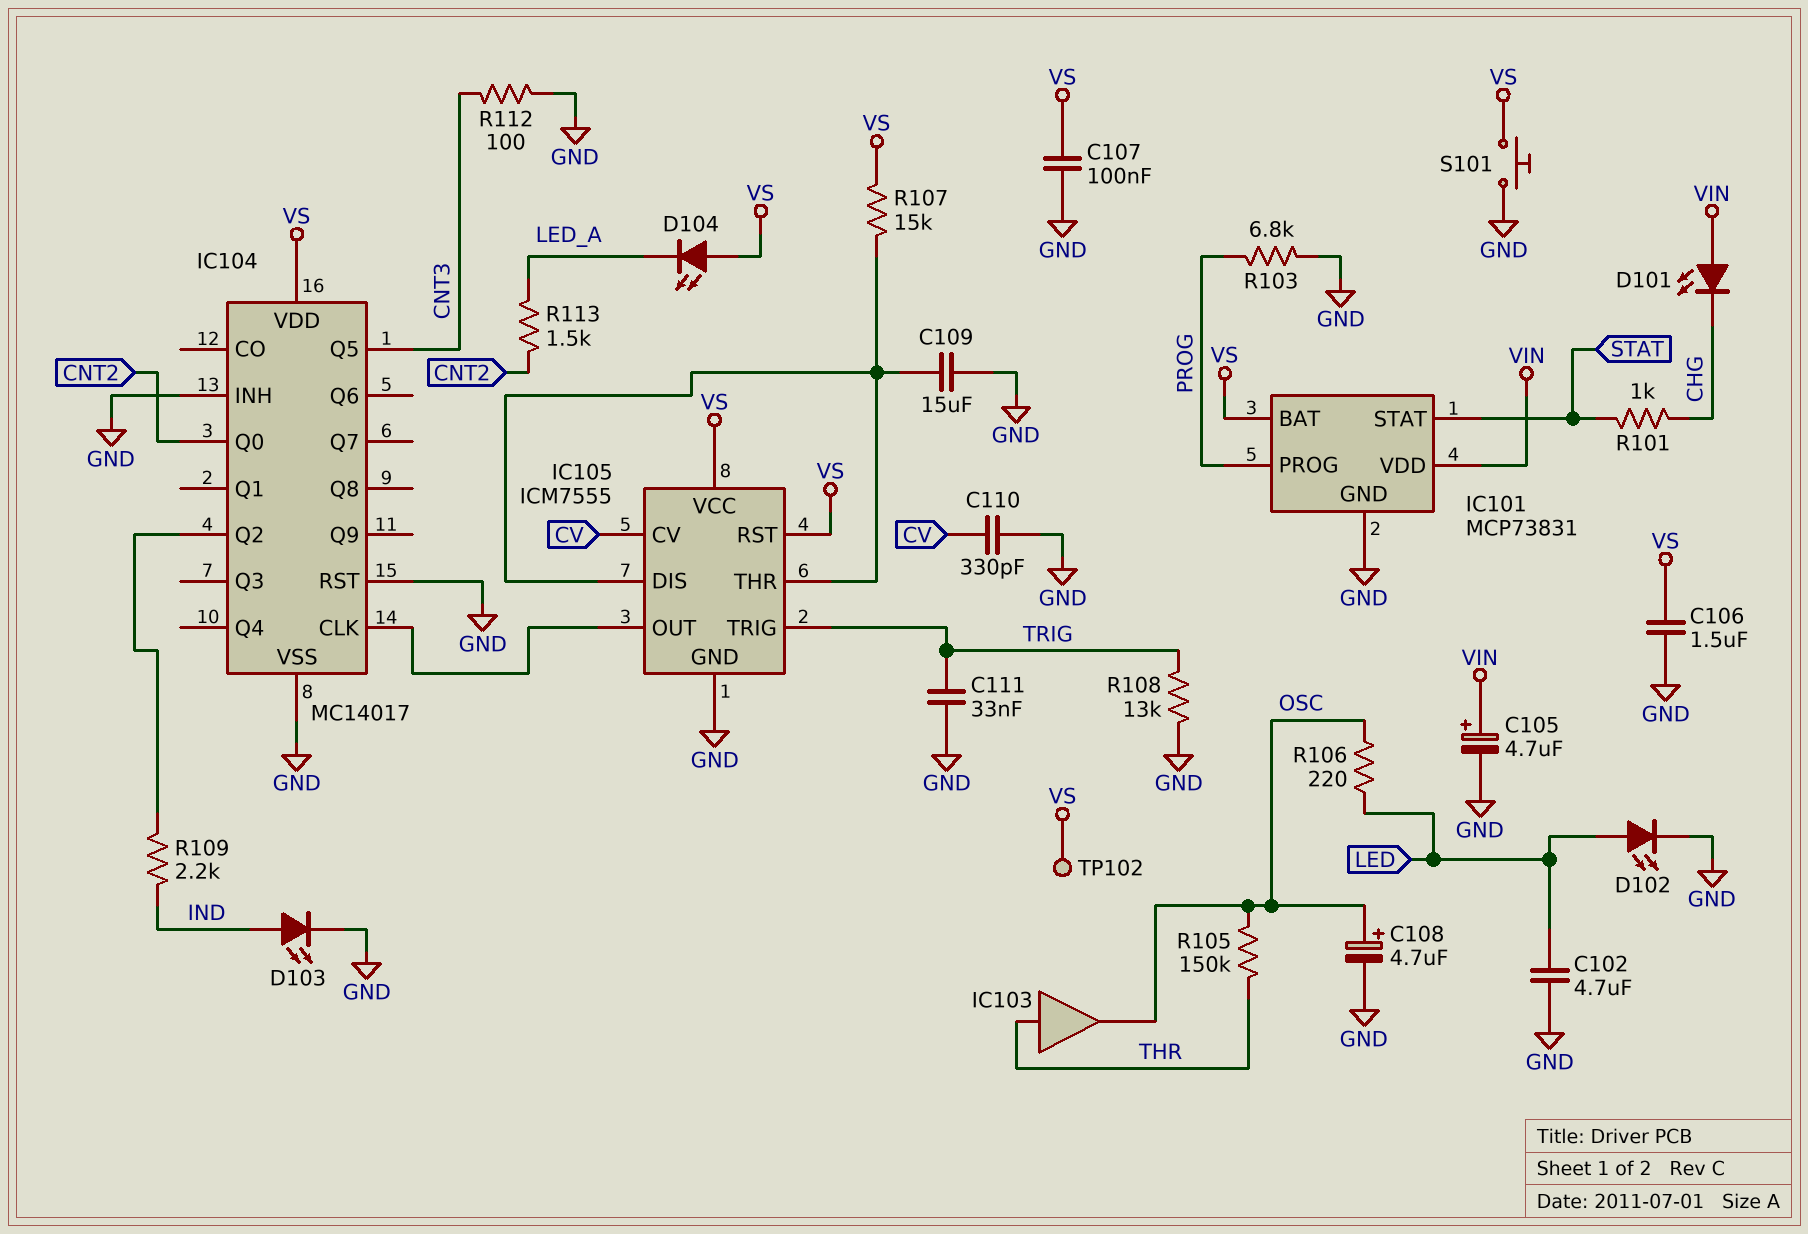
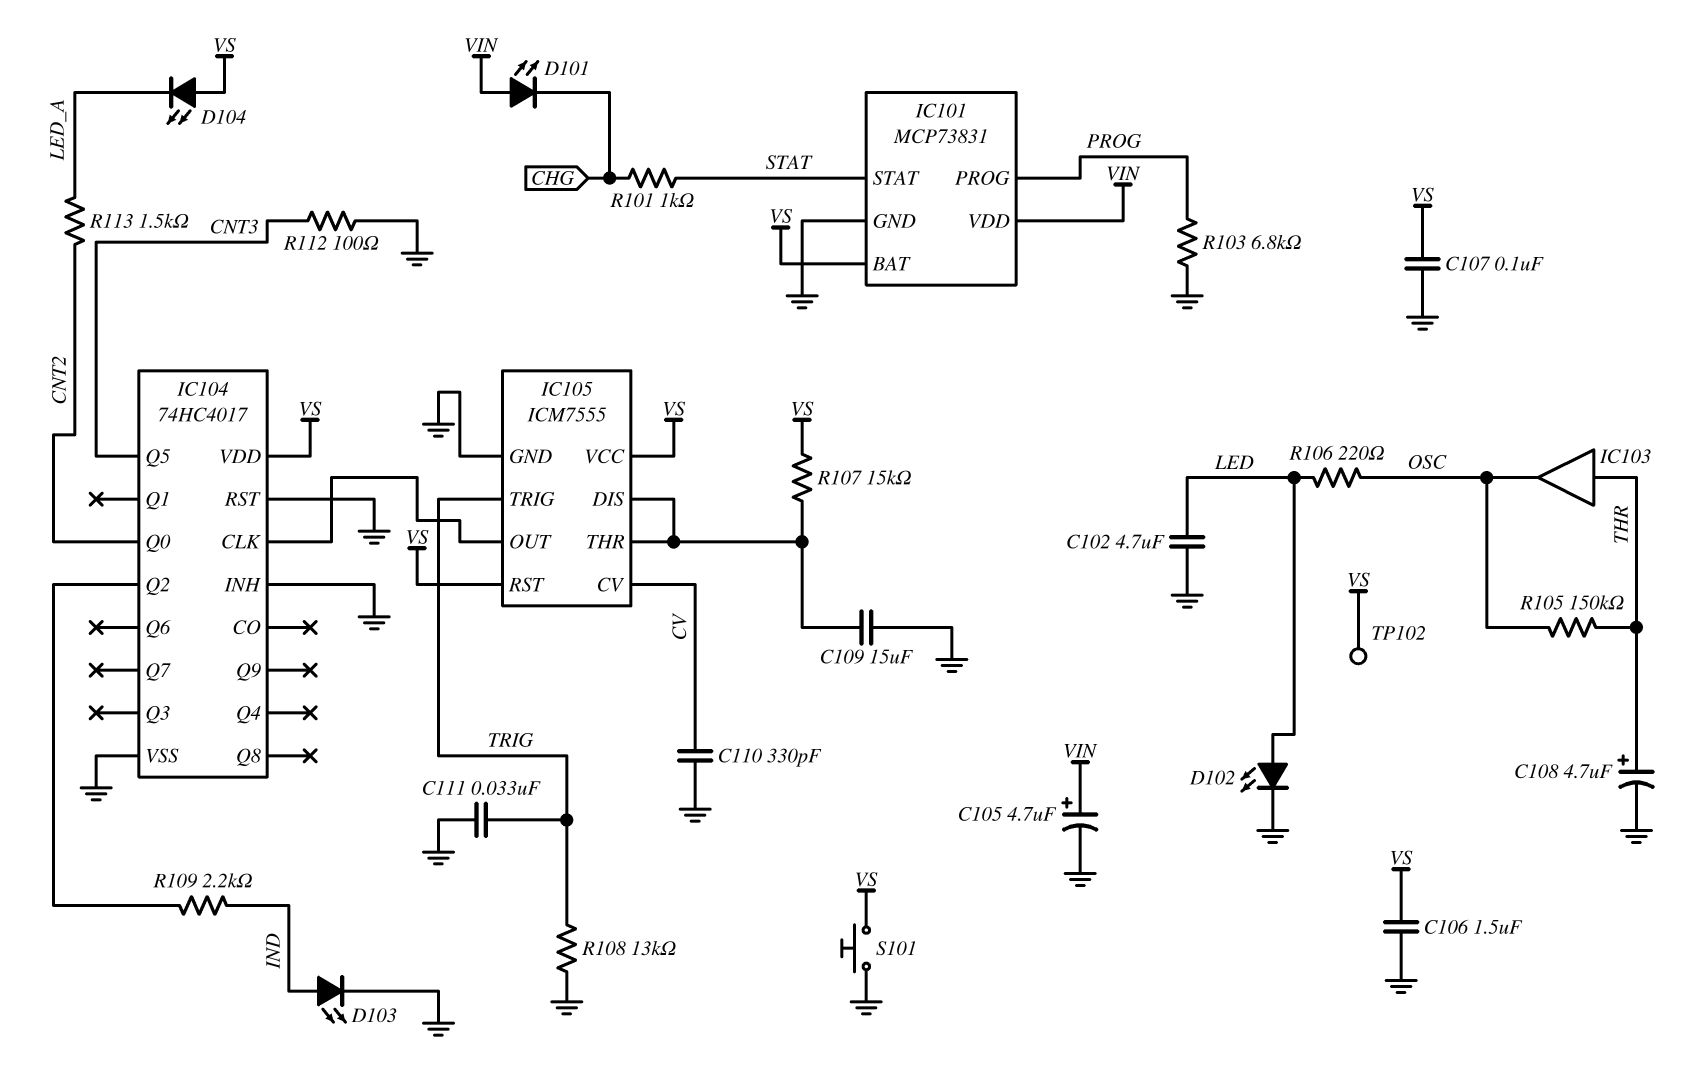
C108: 4.7uF (plus OSC, minus GND) -> 4.7uF (plus THR, minus GND)
IC104: MC14017 -> 74HC4017

